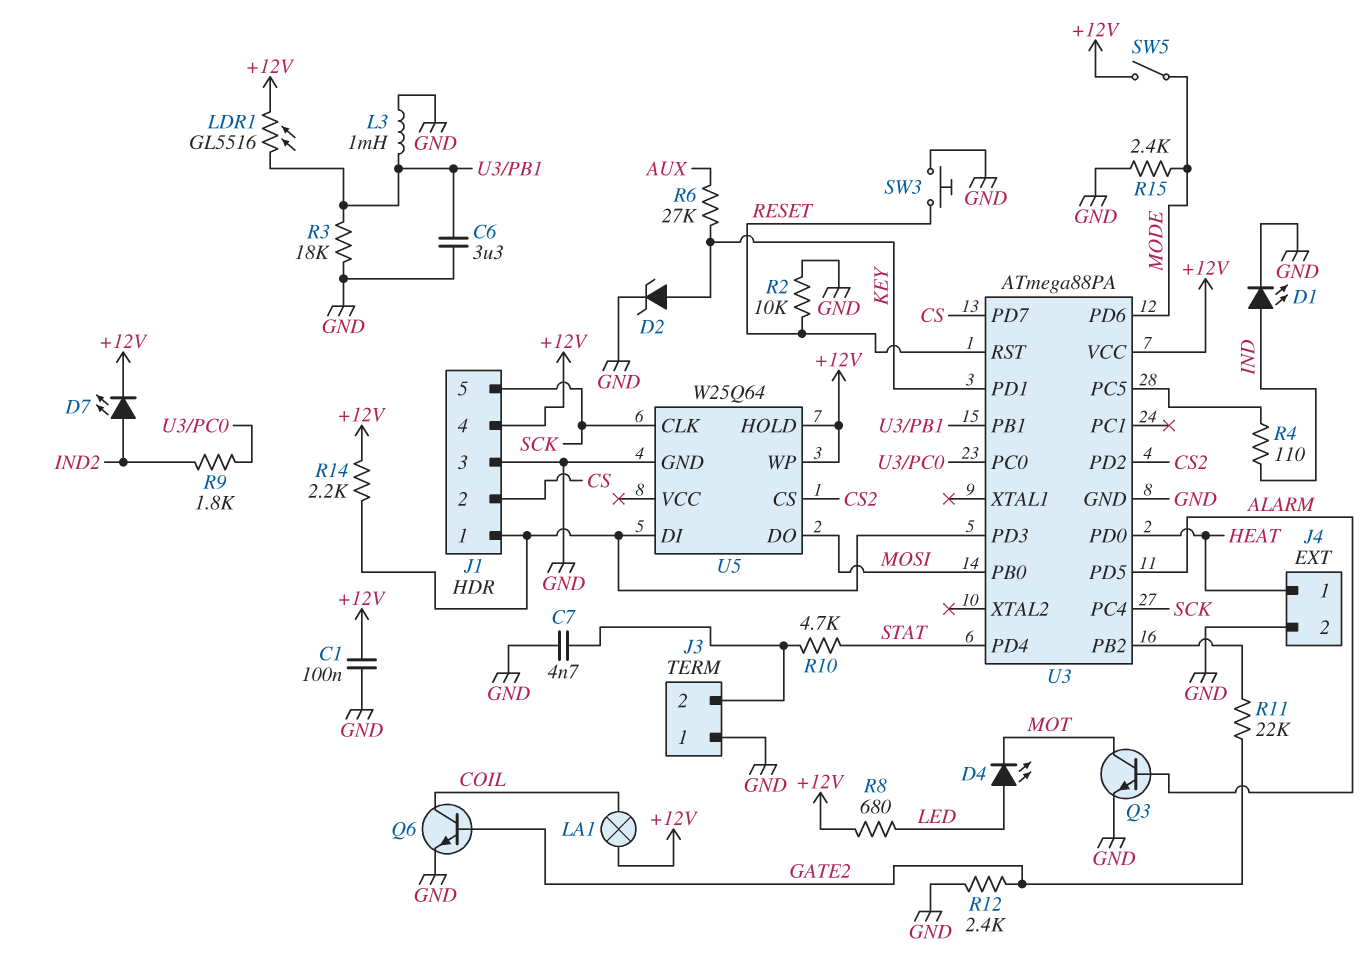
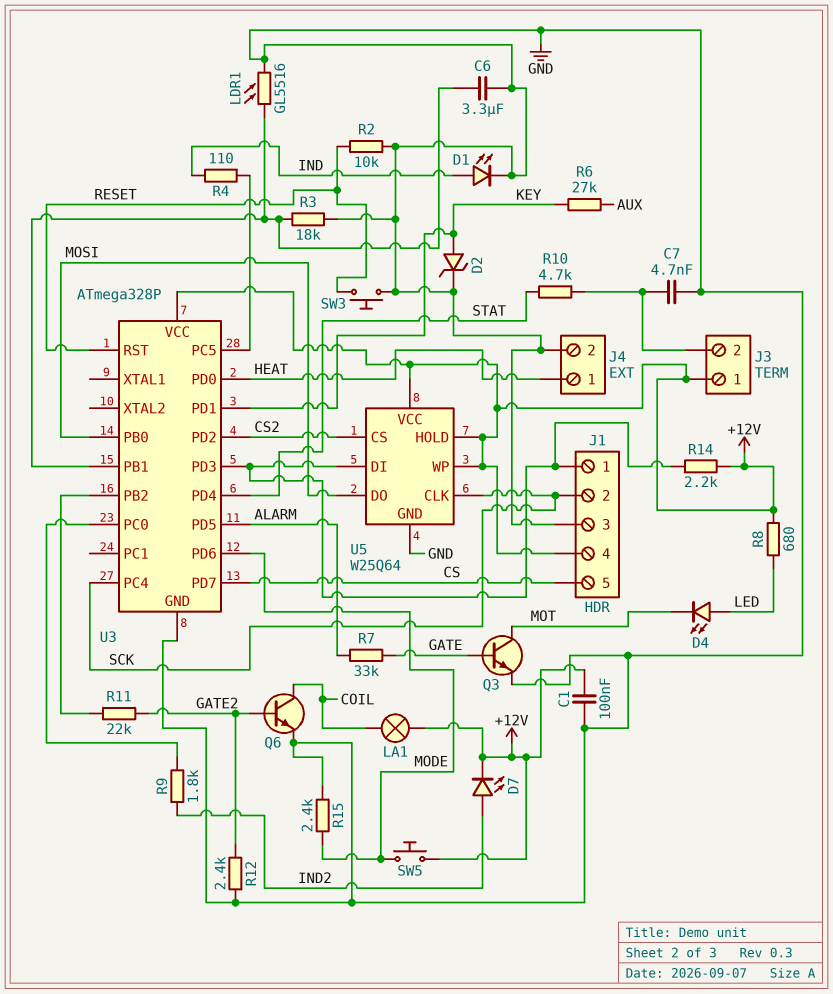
J1 pin 2: CS -> SCK
J1 pin 5: SCK -> CS
J3 pin 1: GND -> +12V
L3: 1mH (GND, U3/PB1) -> none
LDR1: GL5516 (+12V, U3/PB1) -> GL5516 (GND, U3/PB1)
Q3: NPN (B ALARM, C MOT, E GND) -> NPN (B GATE, C MOT, E GND)
R7: none -> 33k (ALARM, GATE)
SW5: switch (+12V, MODE) -> button (+12V, MODE)
U3: ATmega88PA -> ATmega328P
U5 pin VCC: none -> +12V

